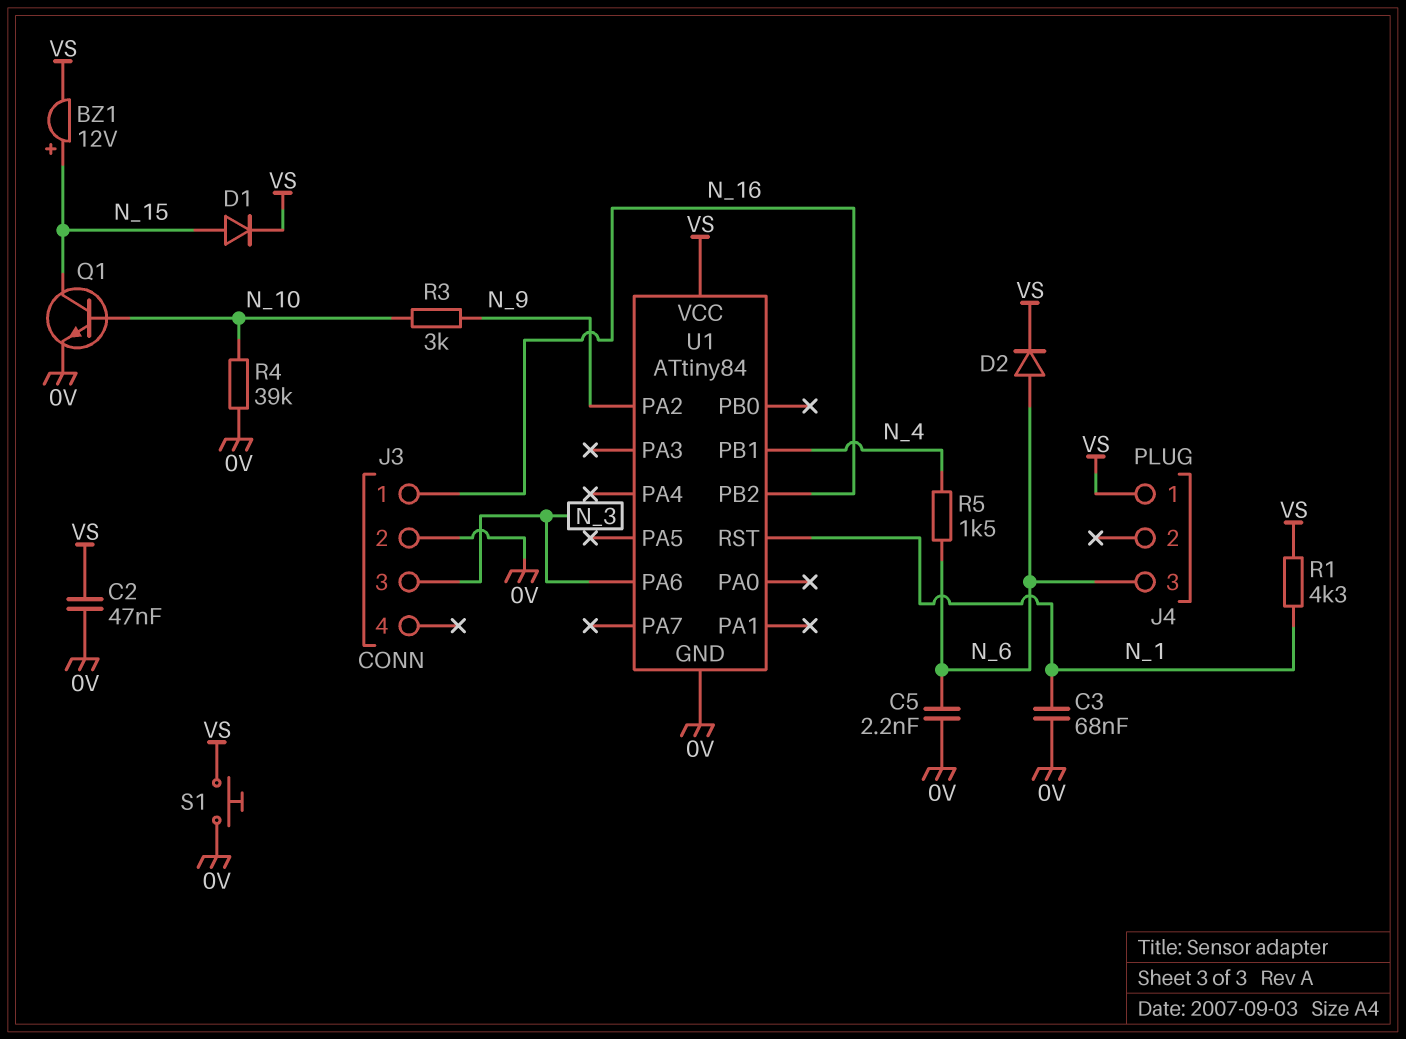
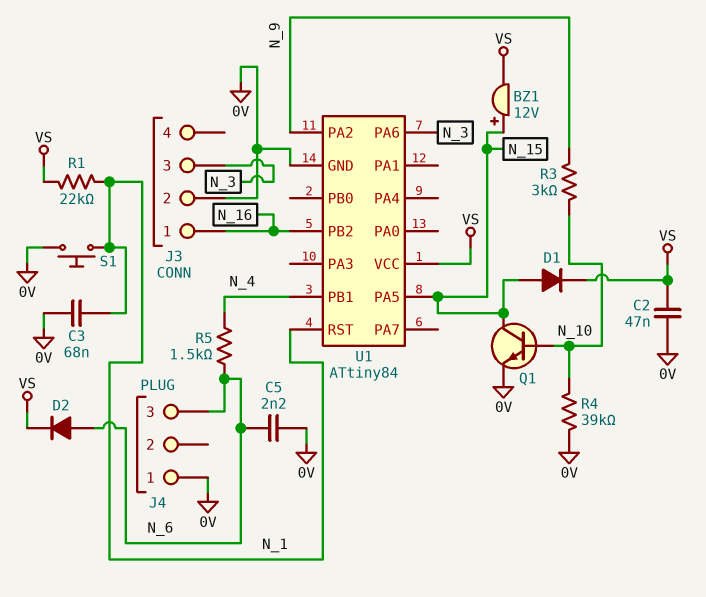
J4 pin 1: VS -> 0V
R1: 4.3k (N_1, VS) -> 22k (N_1, VS)
S1: button (0V, VS) -> button (0V, N_1)
U1 pin PA5: none -> N_15

